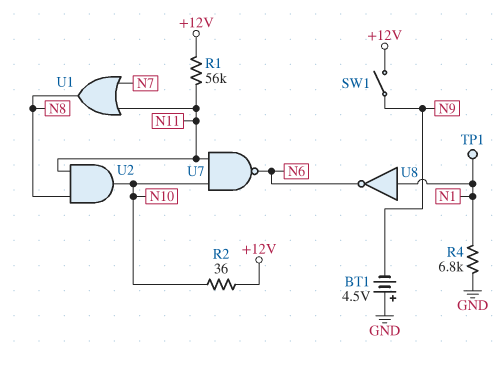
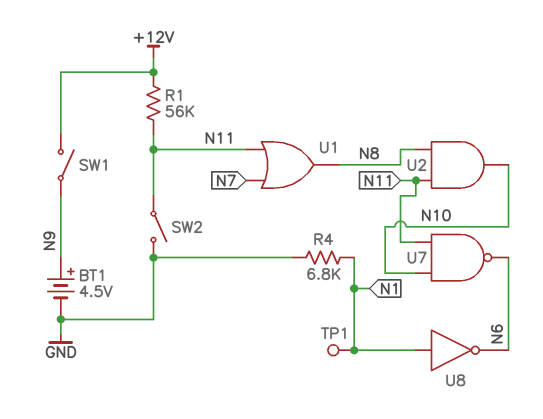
BT1: 4.5V (plus GND, minus N9) -> 4.5V (plus N9, minus GND)
R2: 36 (+12V, N10) -> none
SW2: none -> switch (GND, N11)

